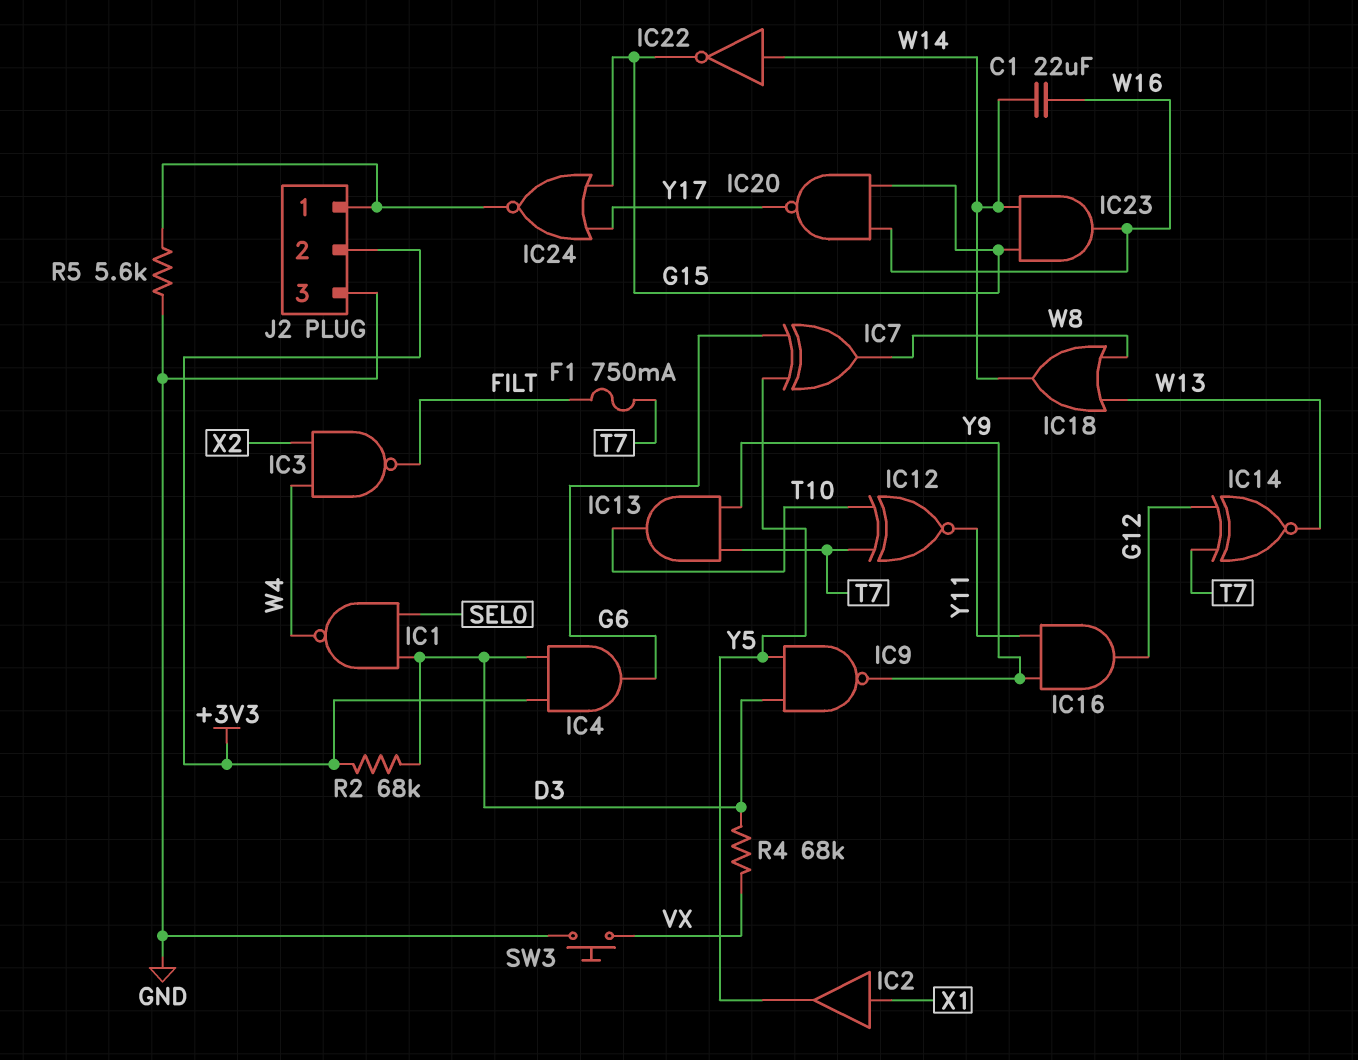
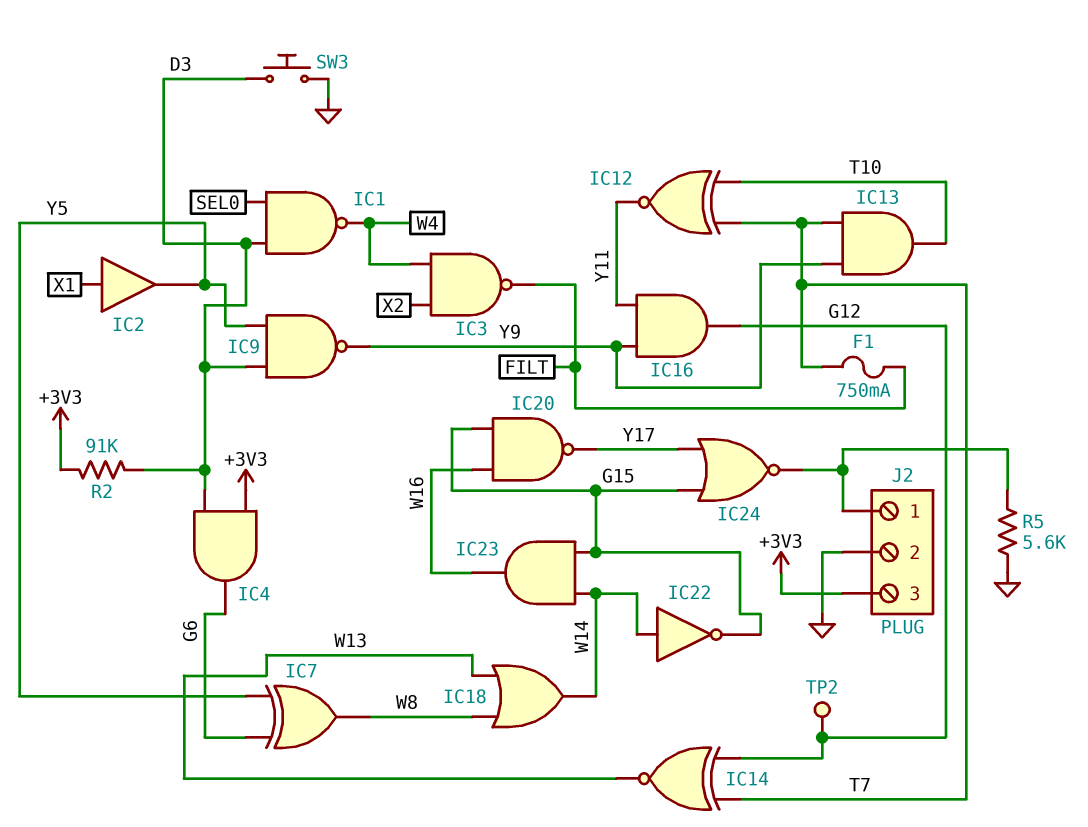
C1: 22uF (W14, W16) -> none
J2 pin 2: +3V3 -> GND
J2 pin 3: GND -> +3V3
R2: 68k (+3V3, D3) -> 91k (+3V3, D3)
R4: 68k (D3, VX) -> none
SW3: button (GND, VX) -> button (D3, GND)
TP2: none -> test point (G12)

